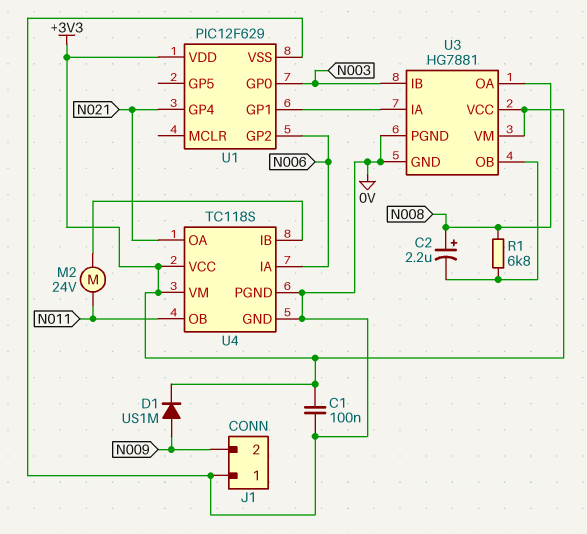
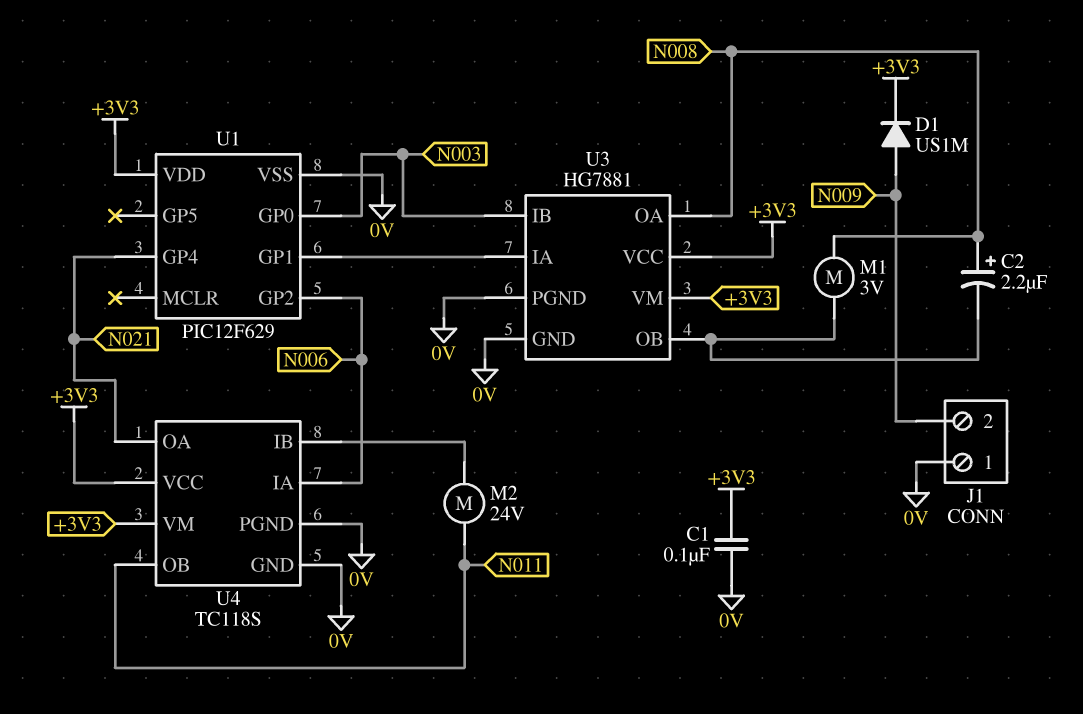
M1: none -> motor 3V (N008, U3/OB)
R1: 6.8k (N008, U3/OB) -> none

